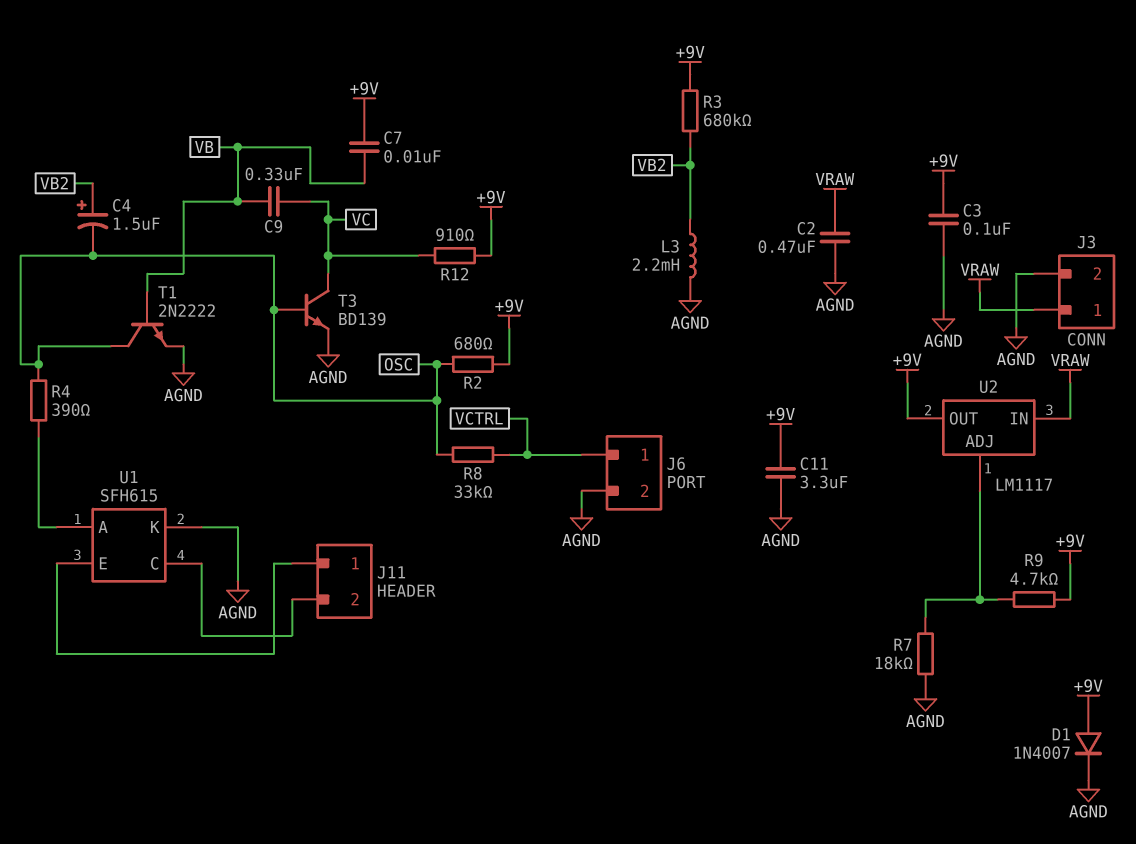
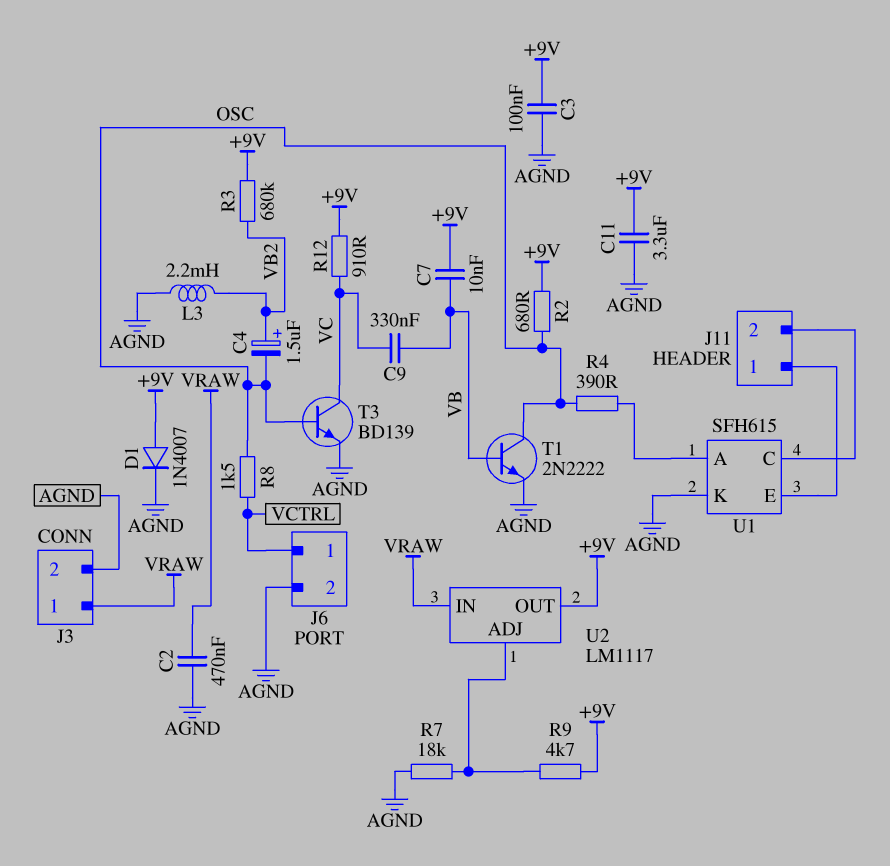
R8: 33k (OSC, VCTRL) -> 1.5k (OSC, VCTRL)

